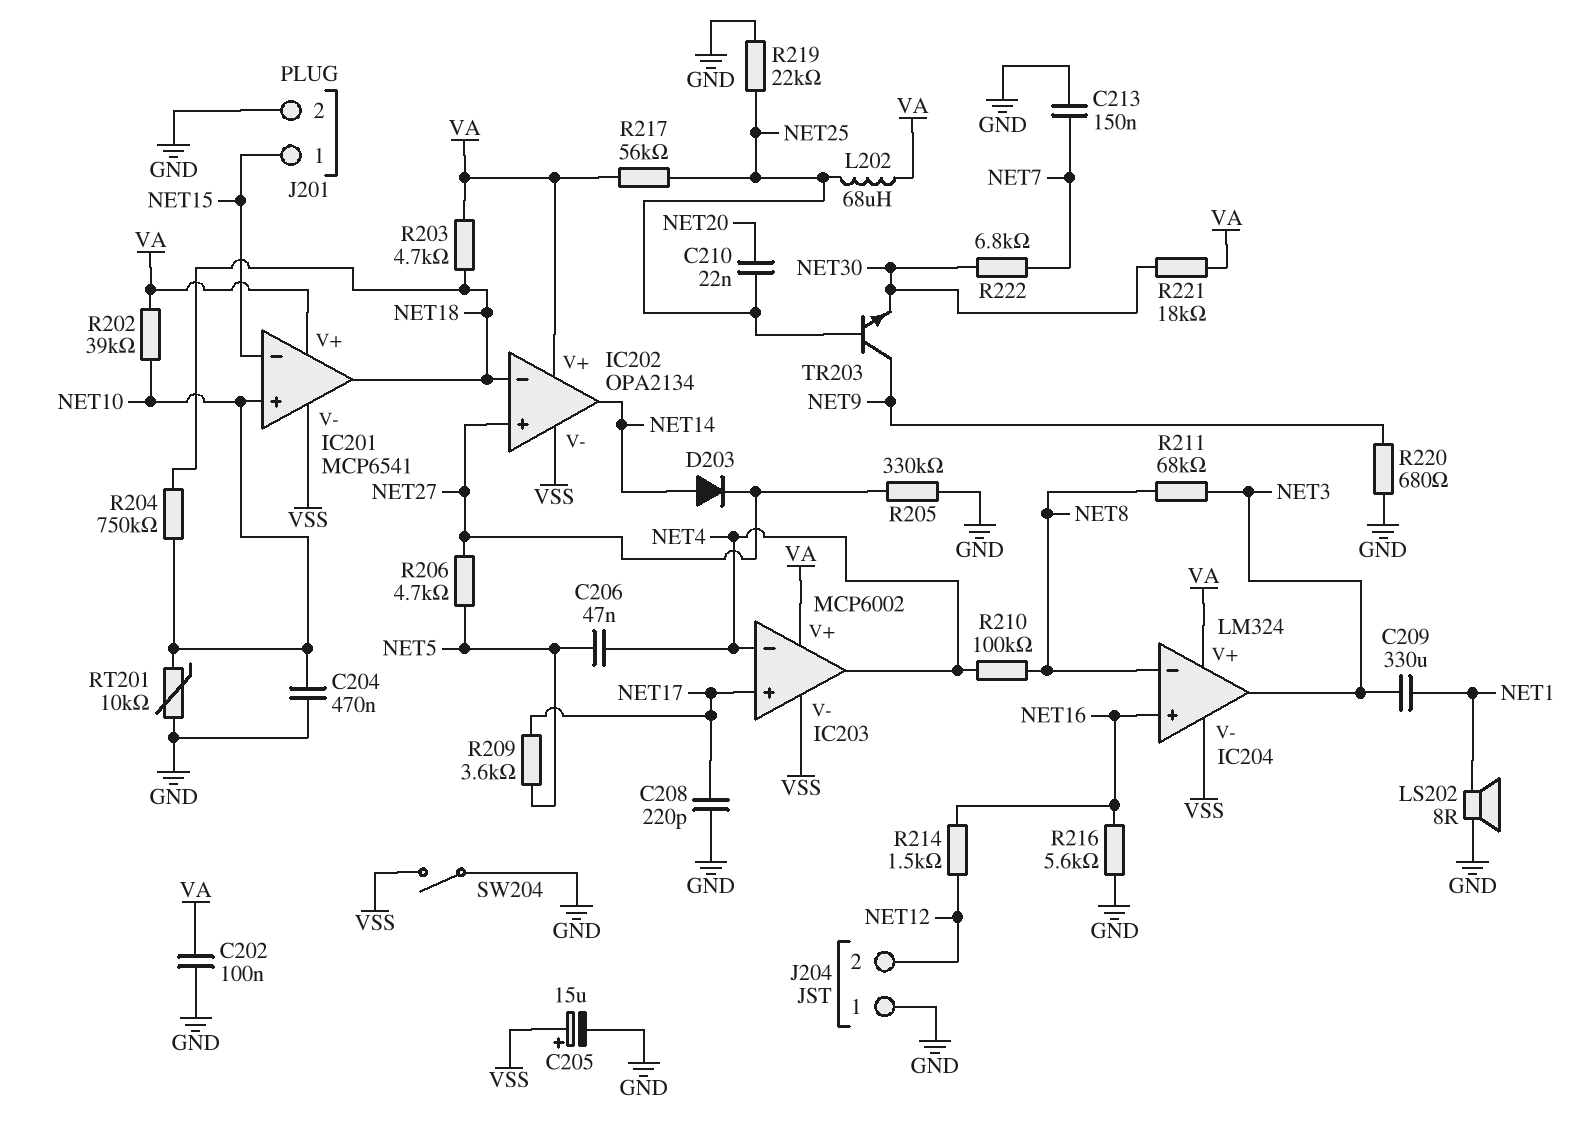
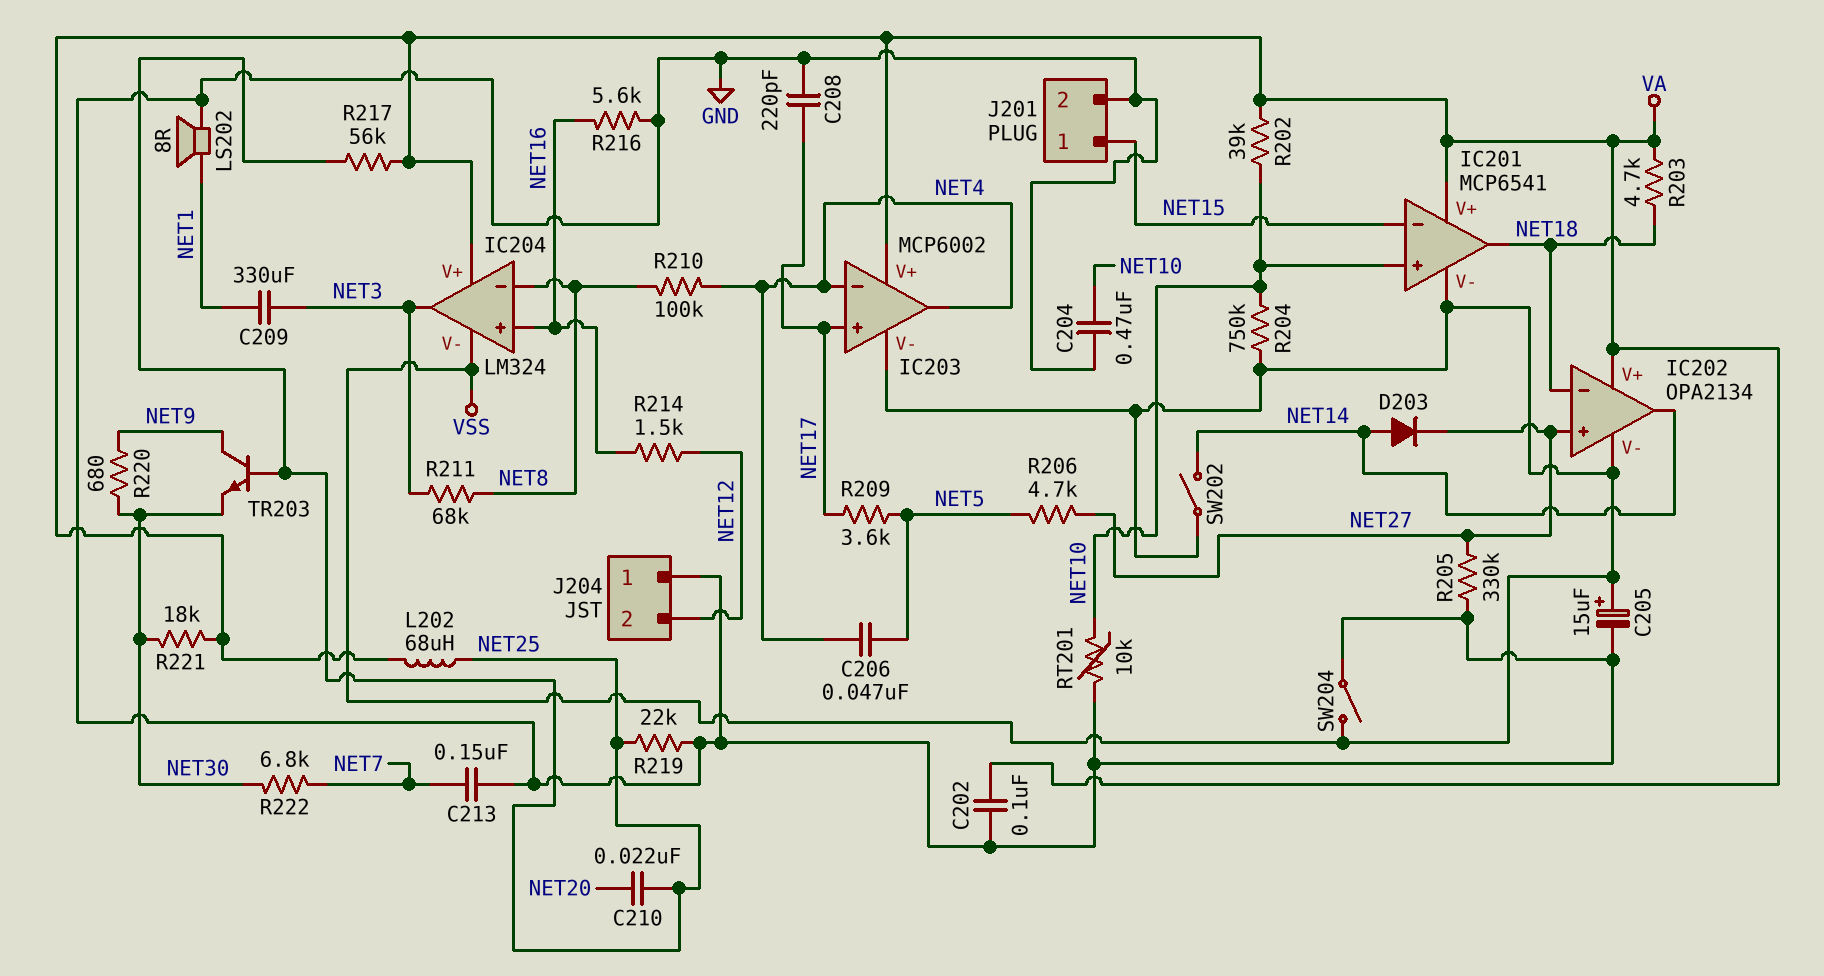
R204: 750k (NET10, NET18) -> 750k (NET10, VSS)
R220: 680 (GND, NET9) -> 680 (NET9, NET30)
SW202: none -> switch (NET14, VSS)

